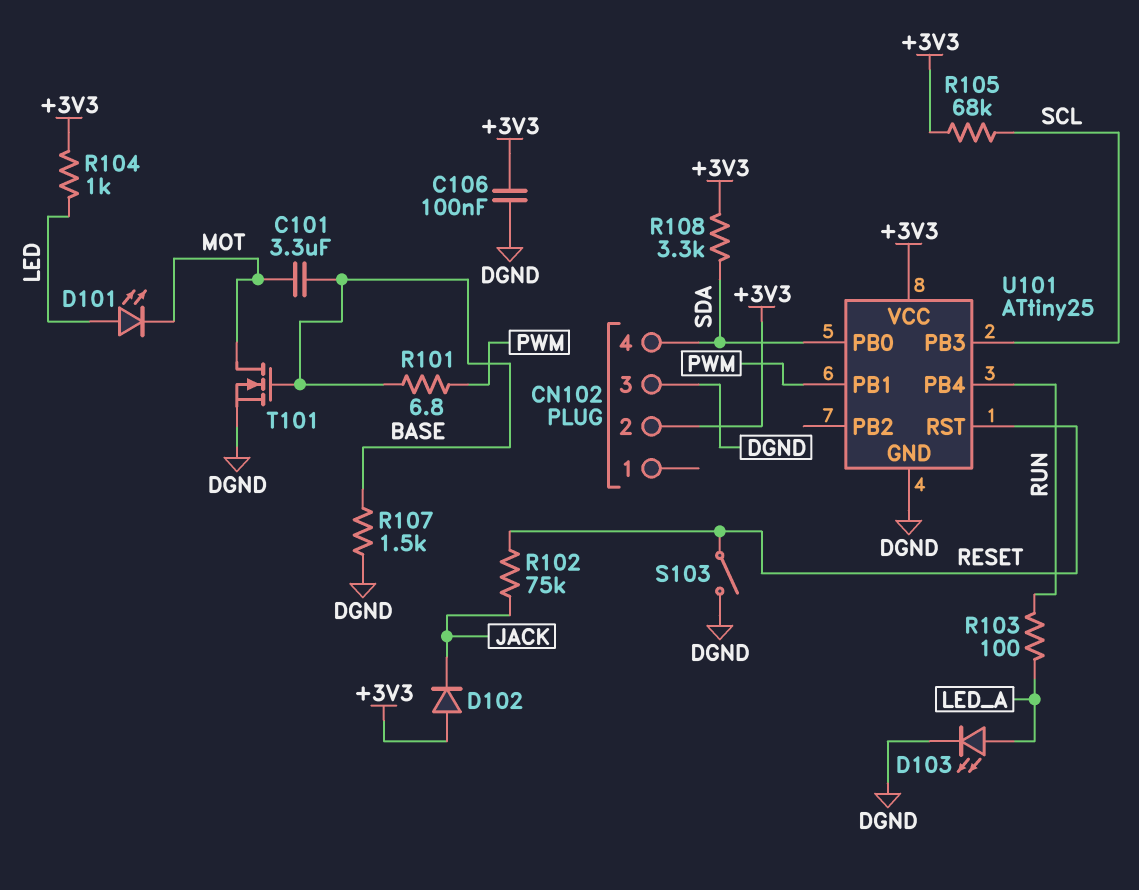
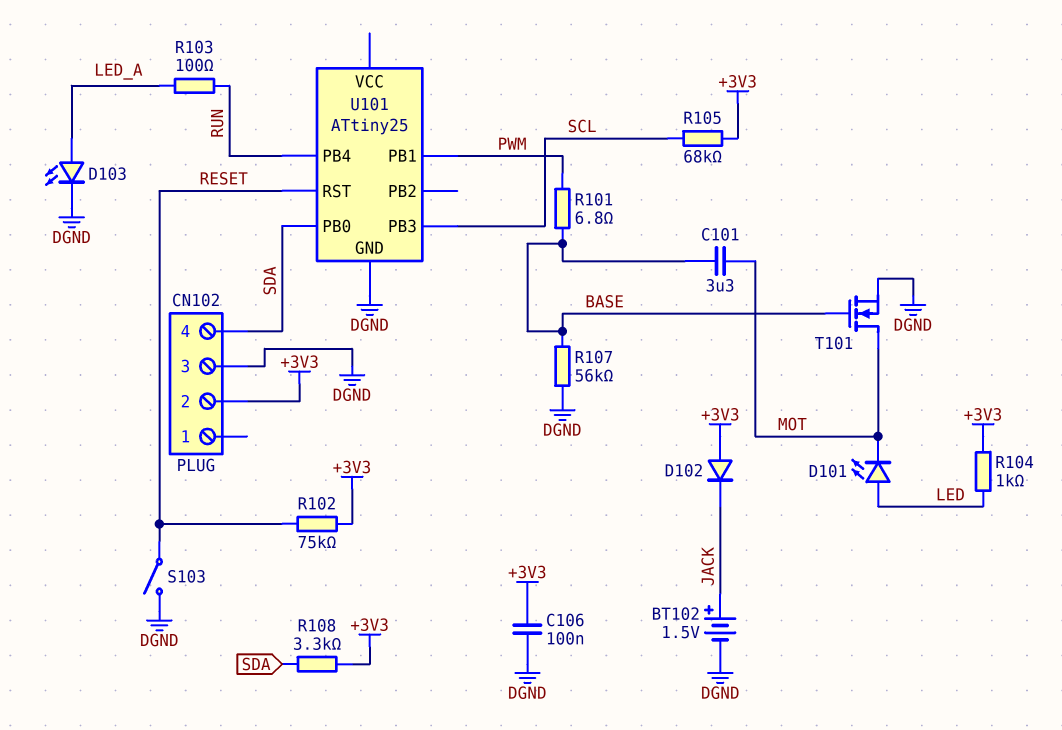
BT102: none -> 1.5V (plus JACK, minus DGND)
R102: 75k (JACK, RESET) -> 75k (+3V3, RESET)
R107: 1.5k (BASE, DGND) -> 56k (BASE, DGND)
U101 pin VCC: +3V3 -> none

